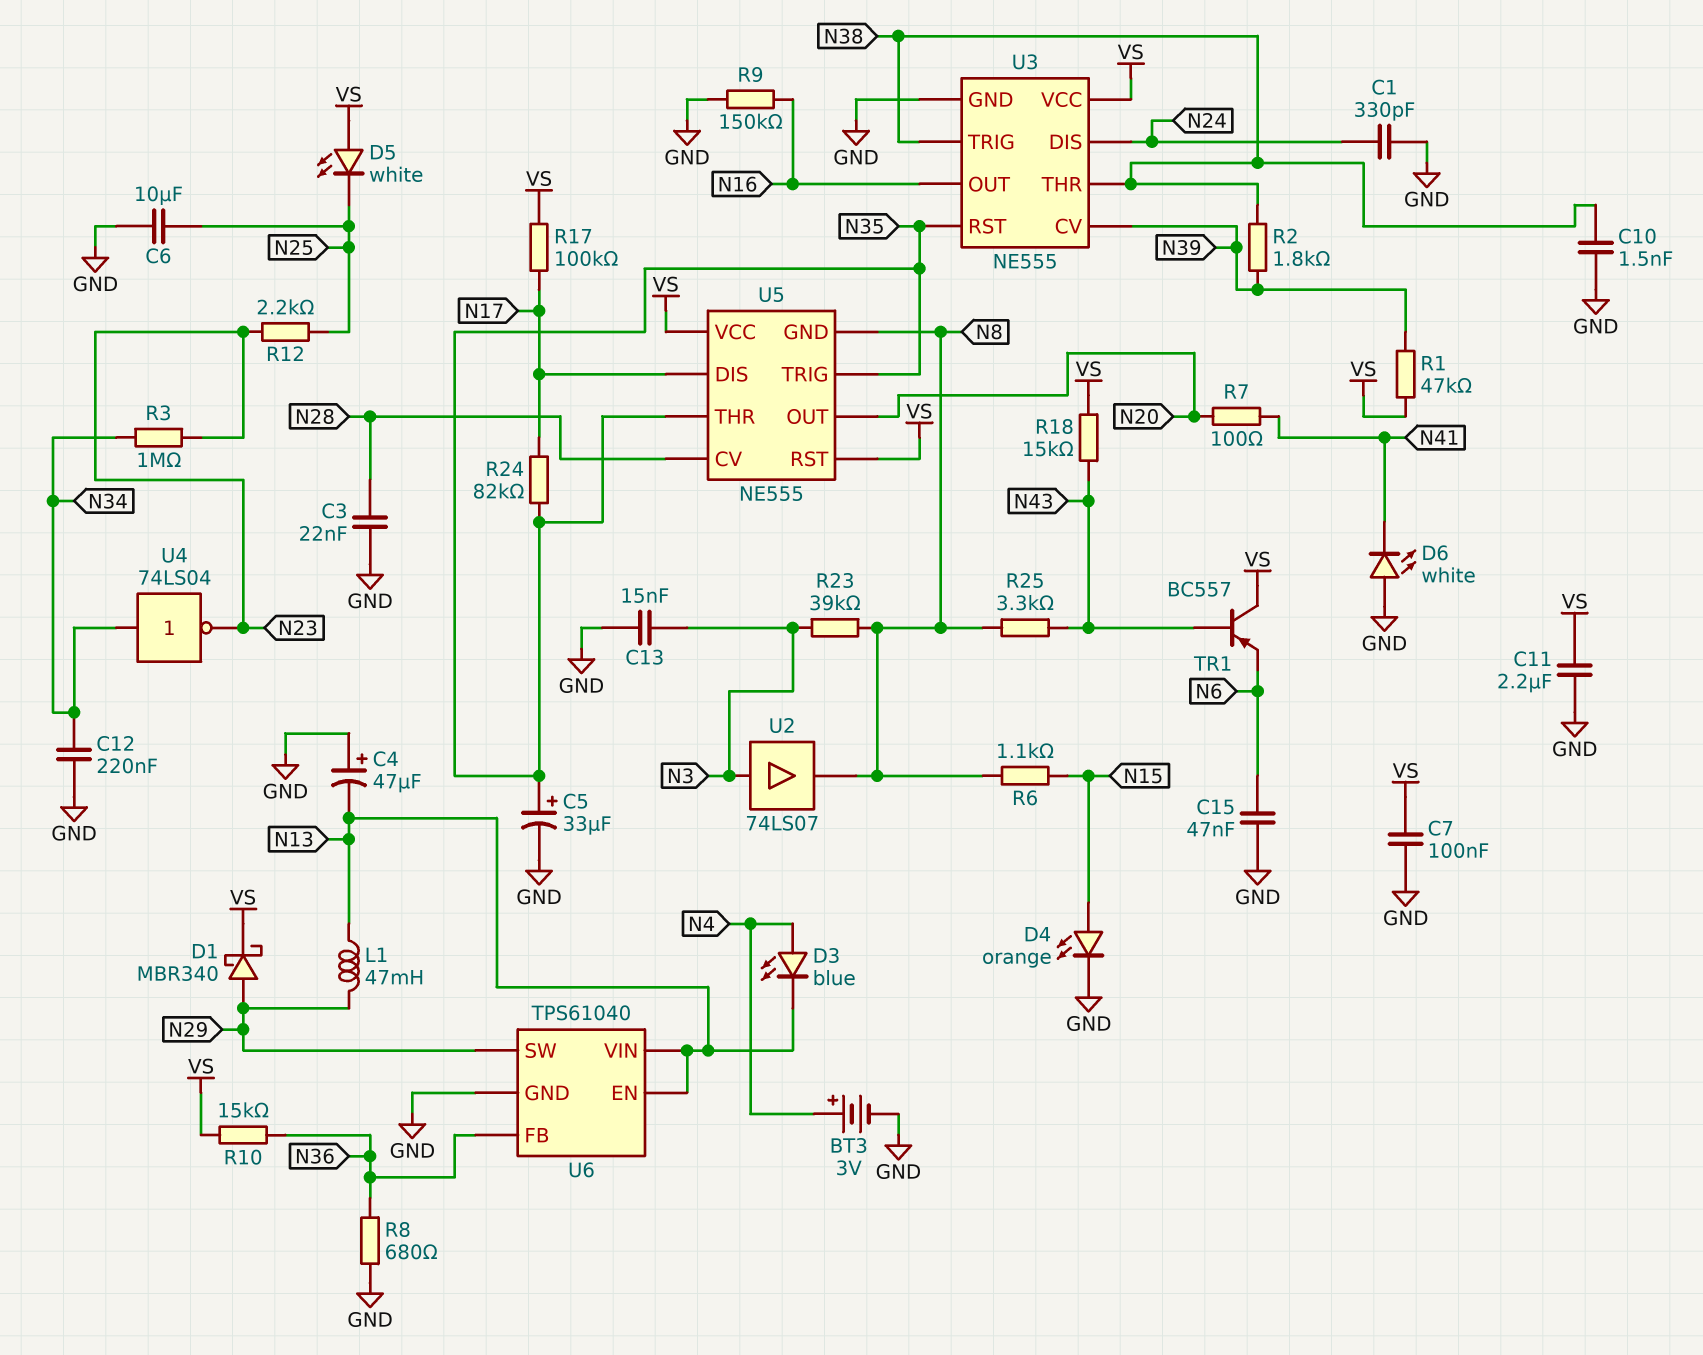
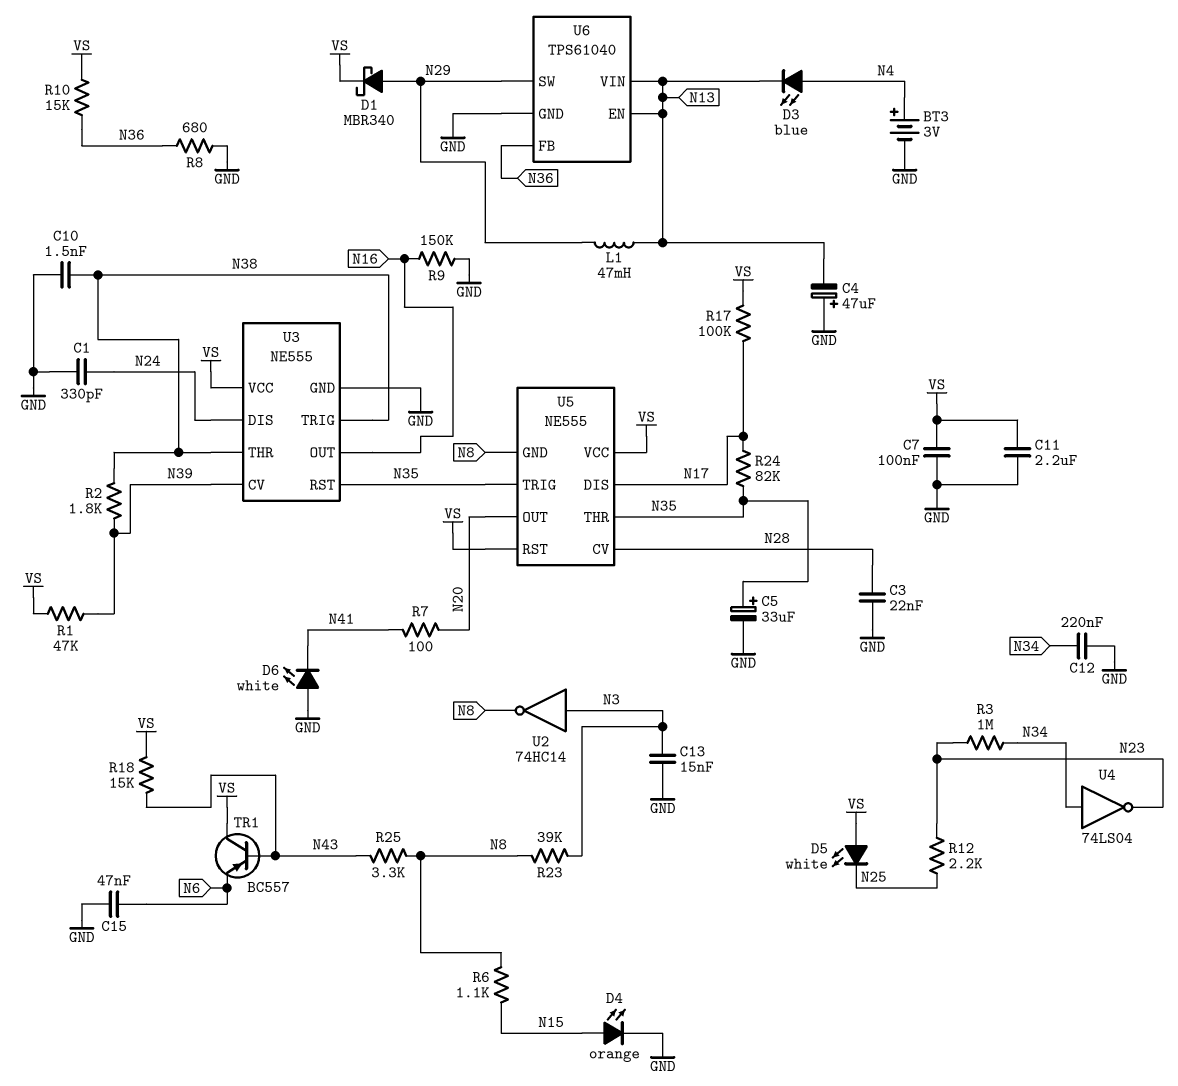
C6: 10uF (GND, N25) -> none
U2: buffer 74LS07 (in N3, out N8) -> NOT 74HC14 (in N3, out N8)

